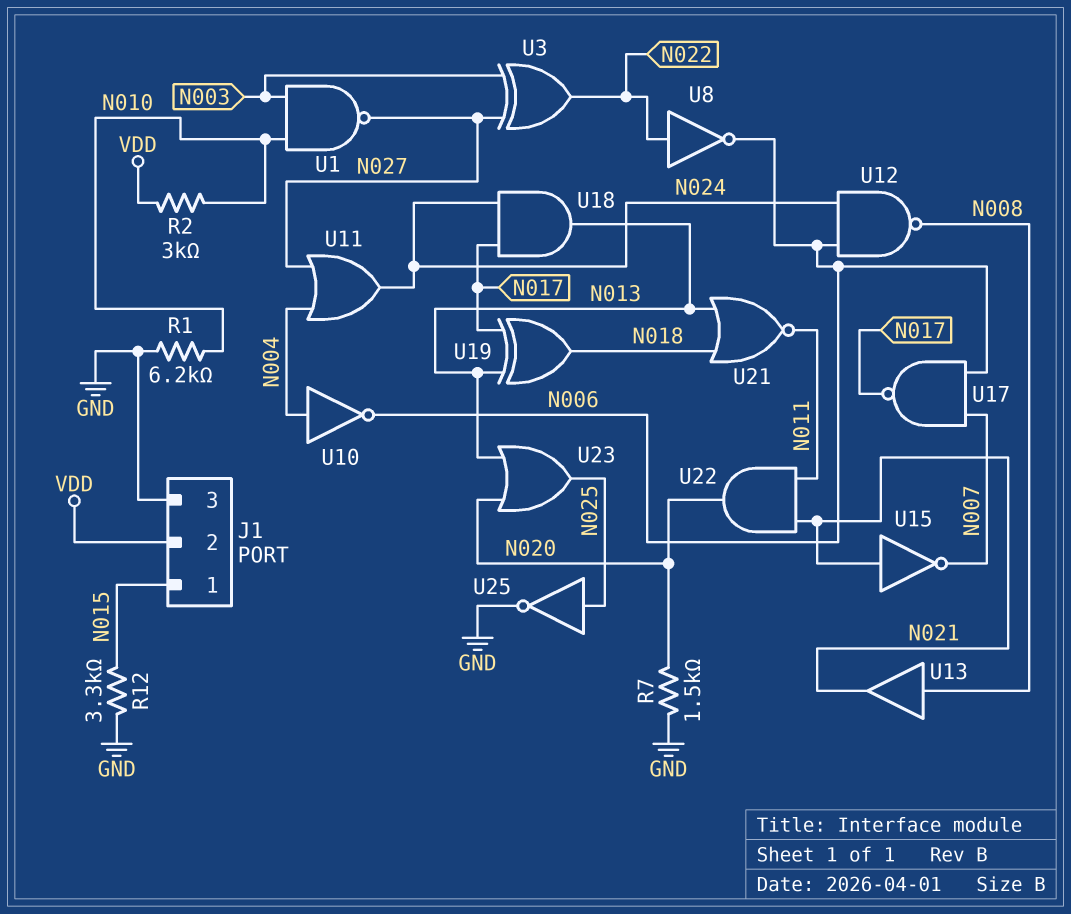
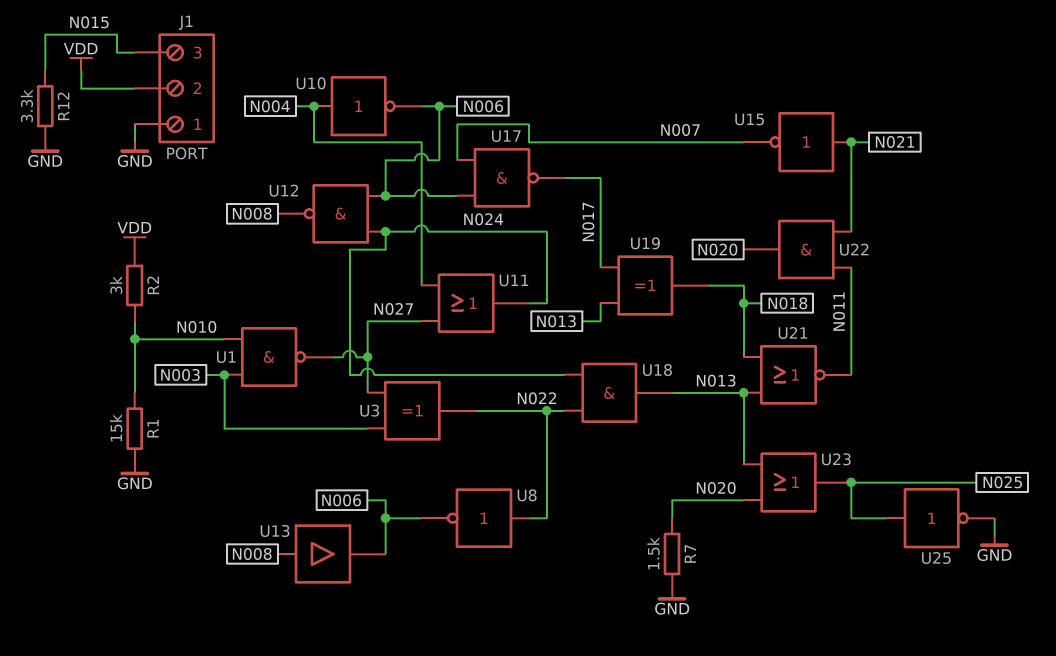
J1 pin 1: N015 -> GND
J1 pin 3: GND -> N015
R1: 6.2k (GND, N010) -> 15k (GND, N010)
U13: buffer (in N008, out N021) -> buffer (in N008, out N006)
U18: AND (in N017, in N024, out N013) -> AND (in N022, in N024, out N013)

